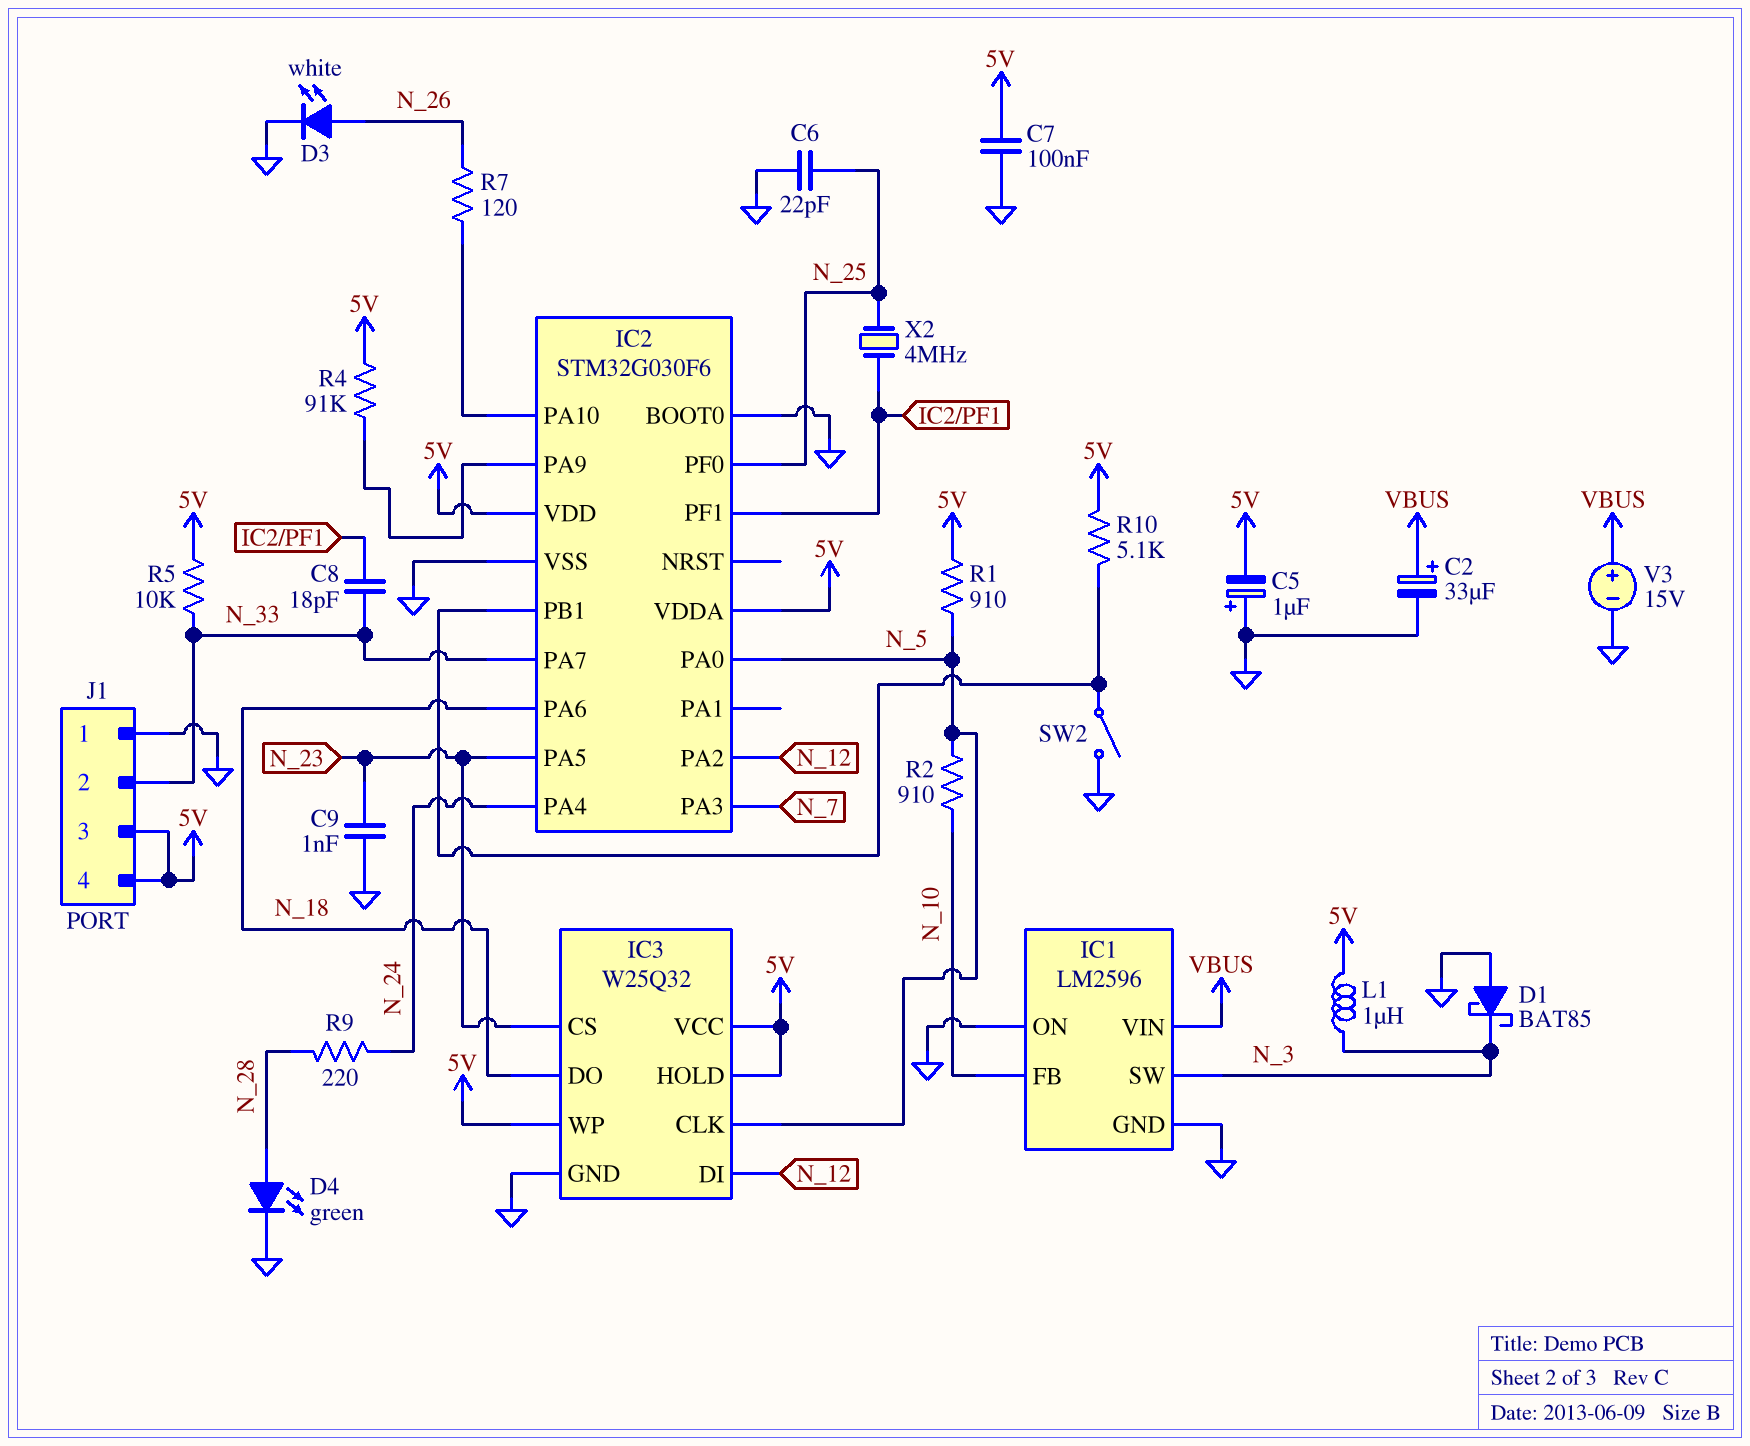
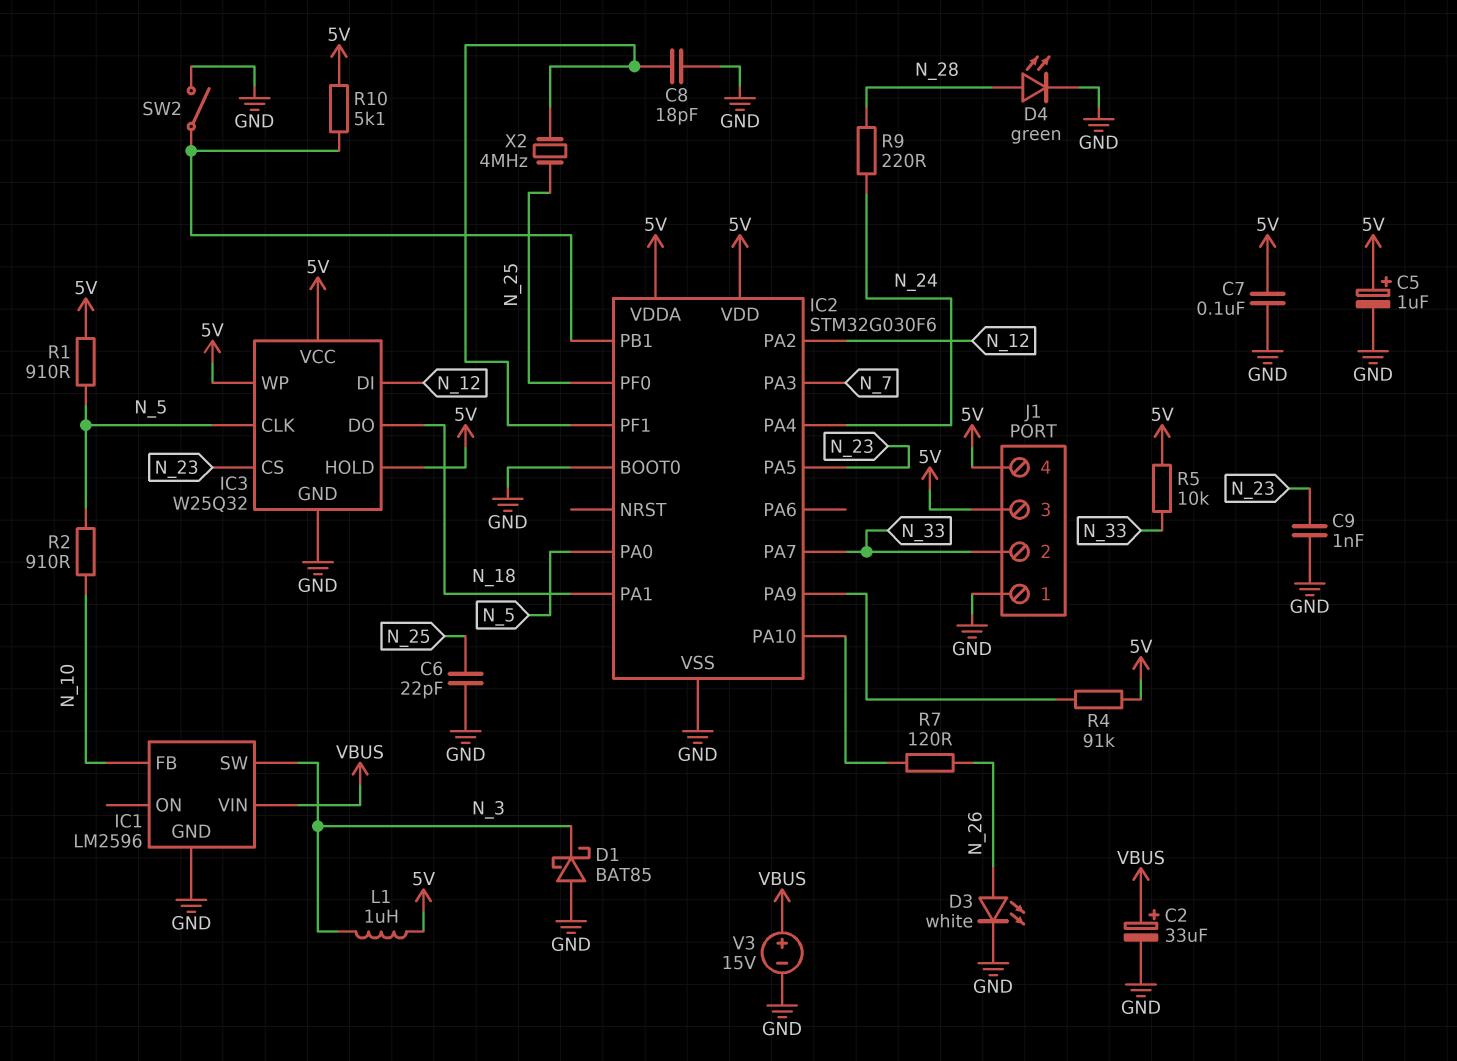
C5: 1uF (plus GND, minus 5V) -> 1uF (plus 5V, minus GND)
C8: 18pF (IC2/PF1, N_33) -> 18pF (GND, IC2/PF1)
IC1 pin ON: GND -> none
IC2 pin PA1: none -> N_18
IC2 pin PA6: N_18 -> none

